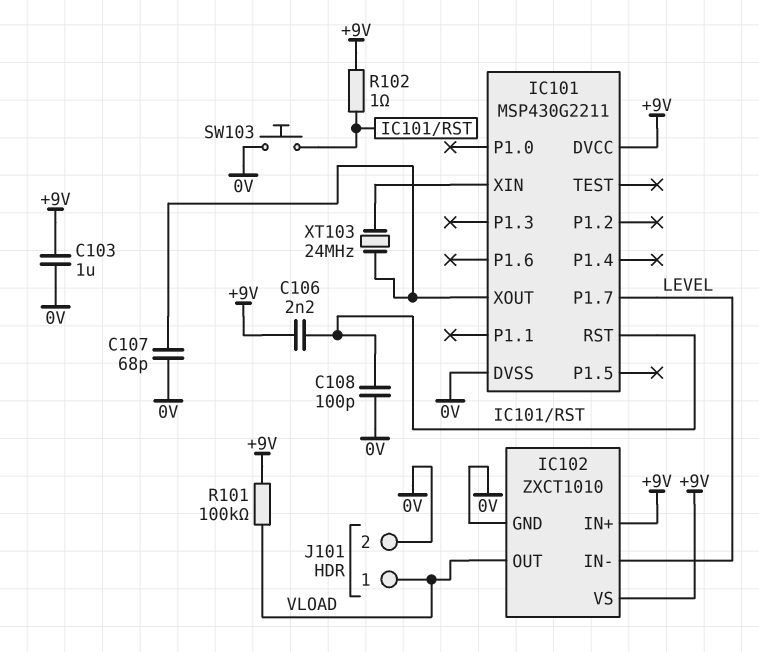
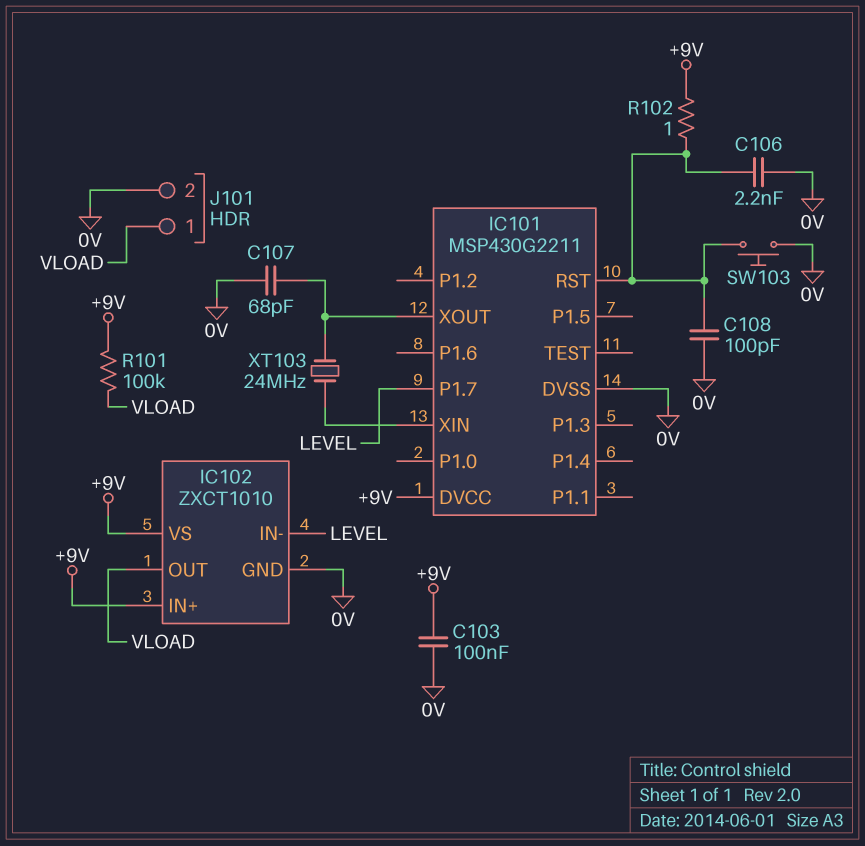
C103: 1uF (+9V, 0V) -> 100nF (+9V, 0V)
C106: 2.2nF (+9V, IC101/RST) -> 2.2nF (0V, IC101/RST)

